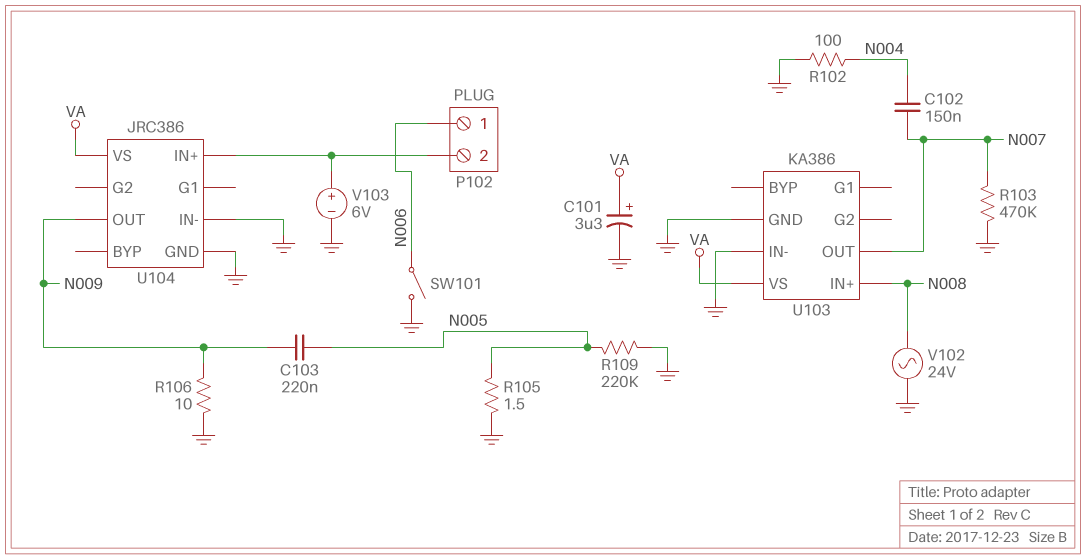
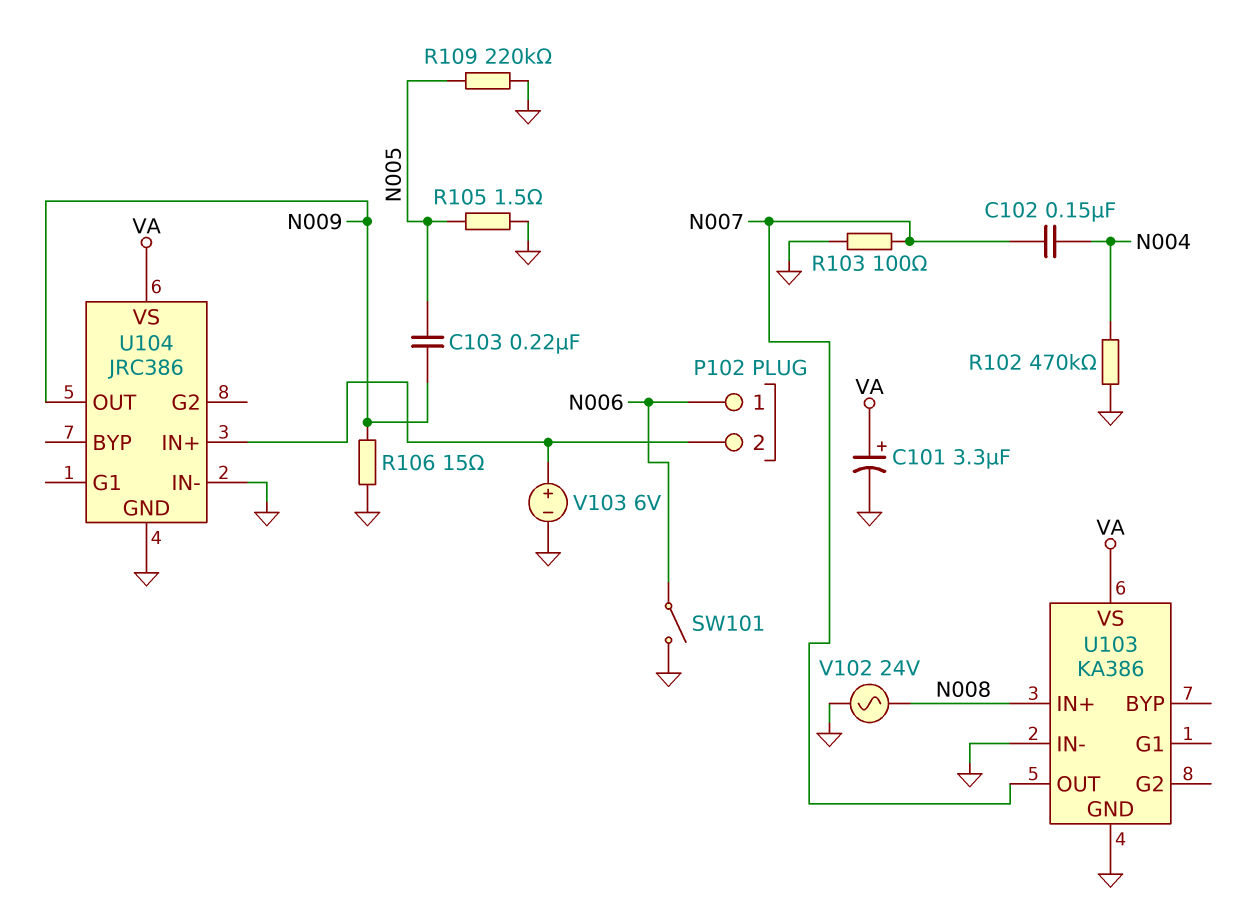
R102: 100 (GND, N004) -> 470k (GND, N004)
R103: 470k (GND, N007) -> 100 (GND, N007)
R106: 10 (GND, N009) -> 15 (GND, N009)

